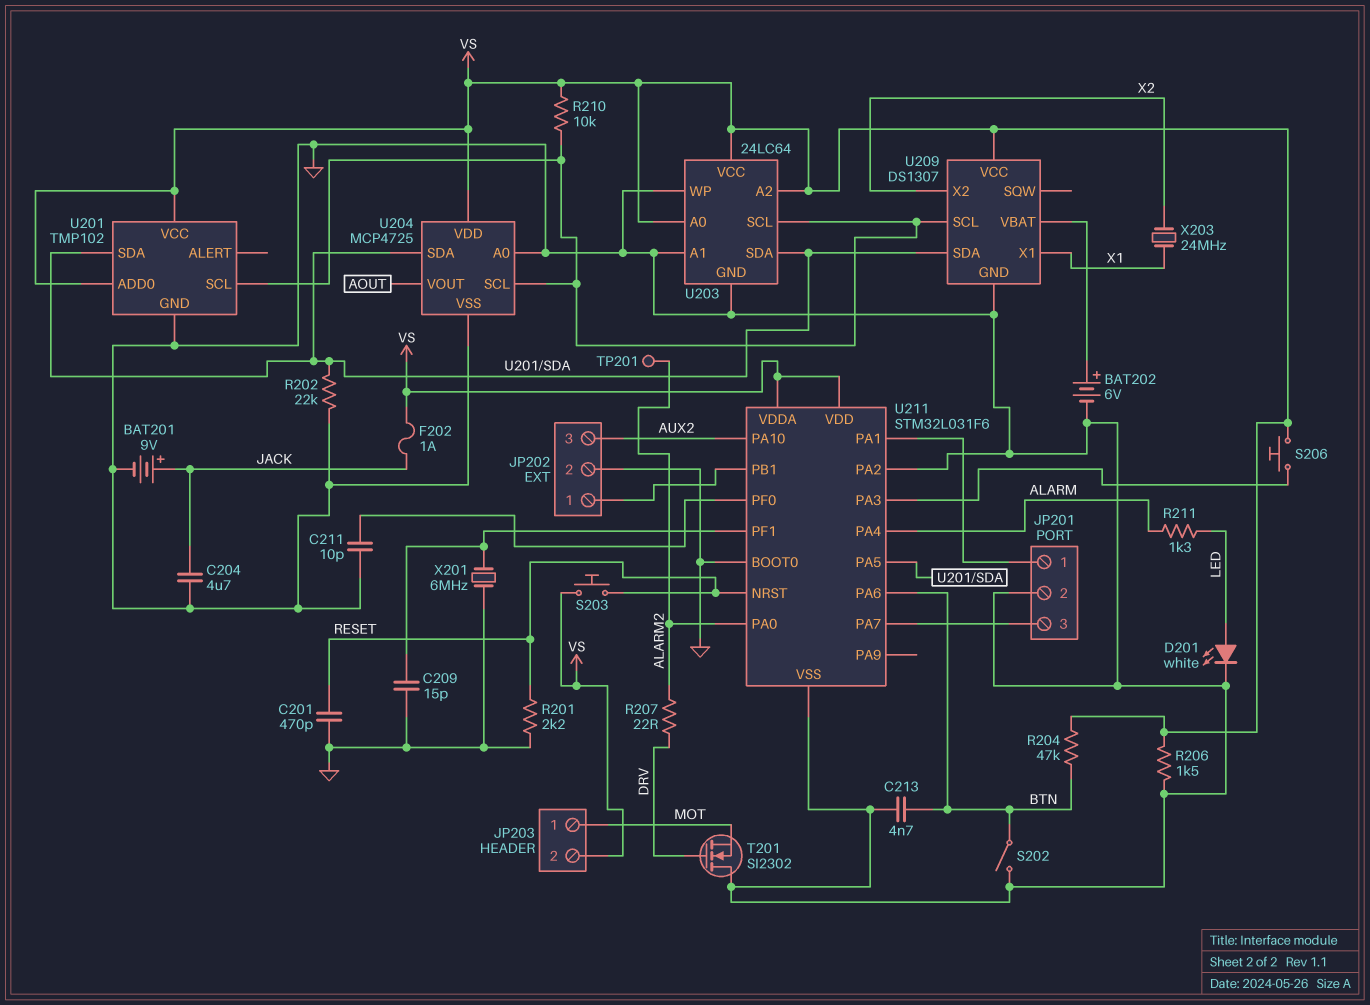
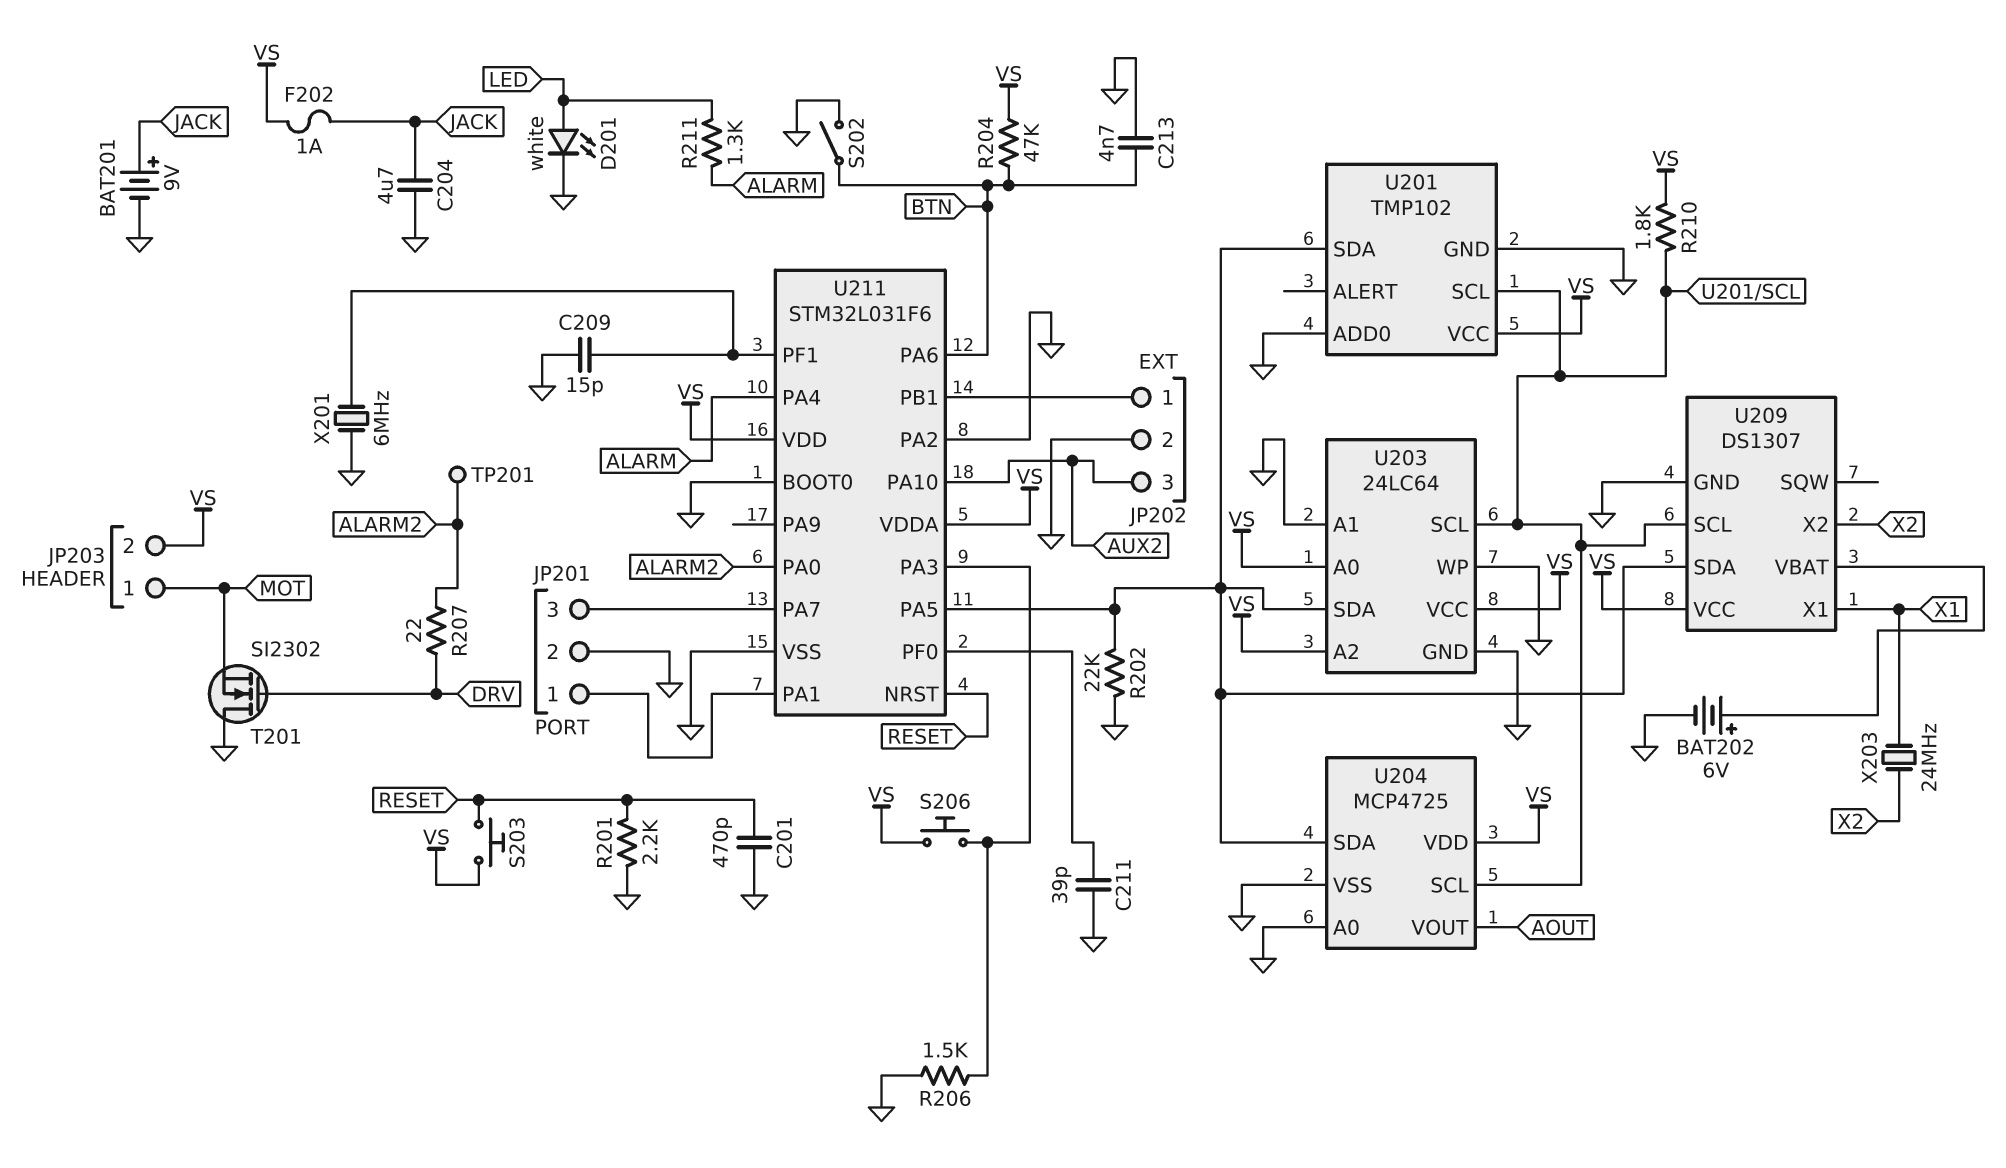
C211: 10pF (GND, U211/PF0) -> 39pF (GND, U211/PF0)
R206: 1.5k (GND, VS) -> 1.5k (GND, U211/PA3)
R210: 10k (U201/SCL, VS) -> 1.8k (U201/SCL, VS)
U201 pin ADD0: VS -> GND

